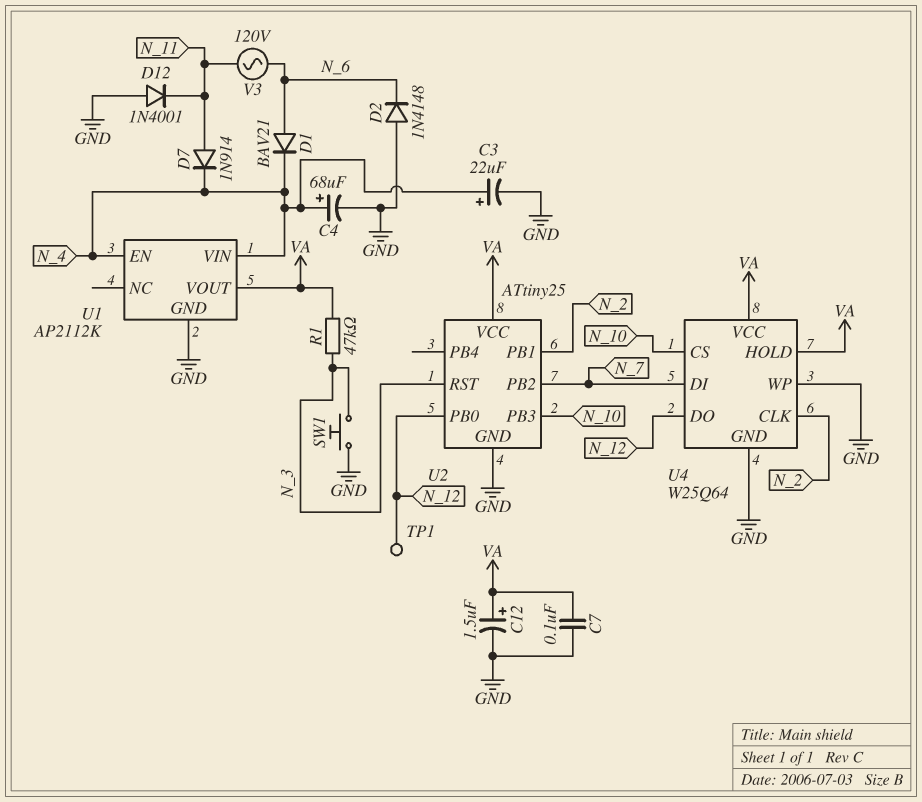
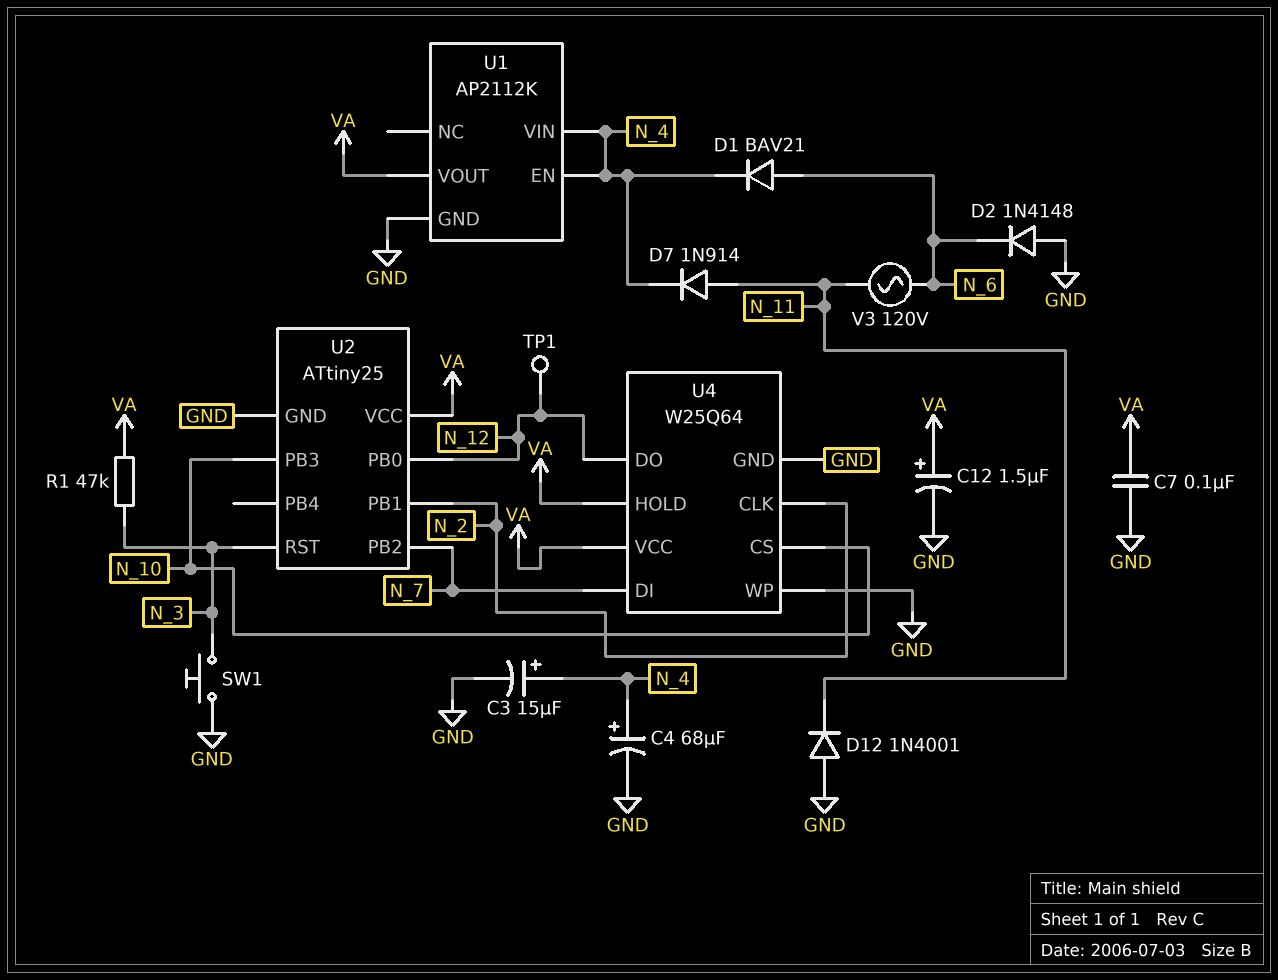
C3: 22uF (plus N_4, minus GND) -> 15uF (plus N_4, minus GND)

